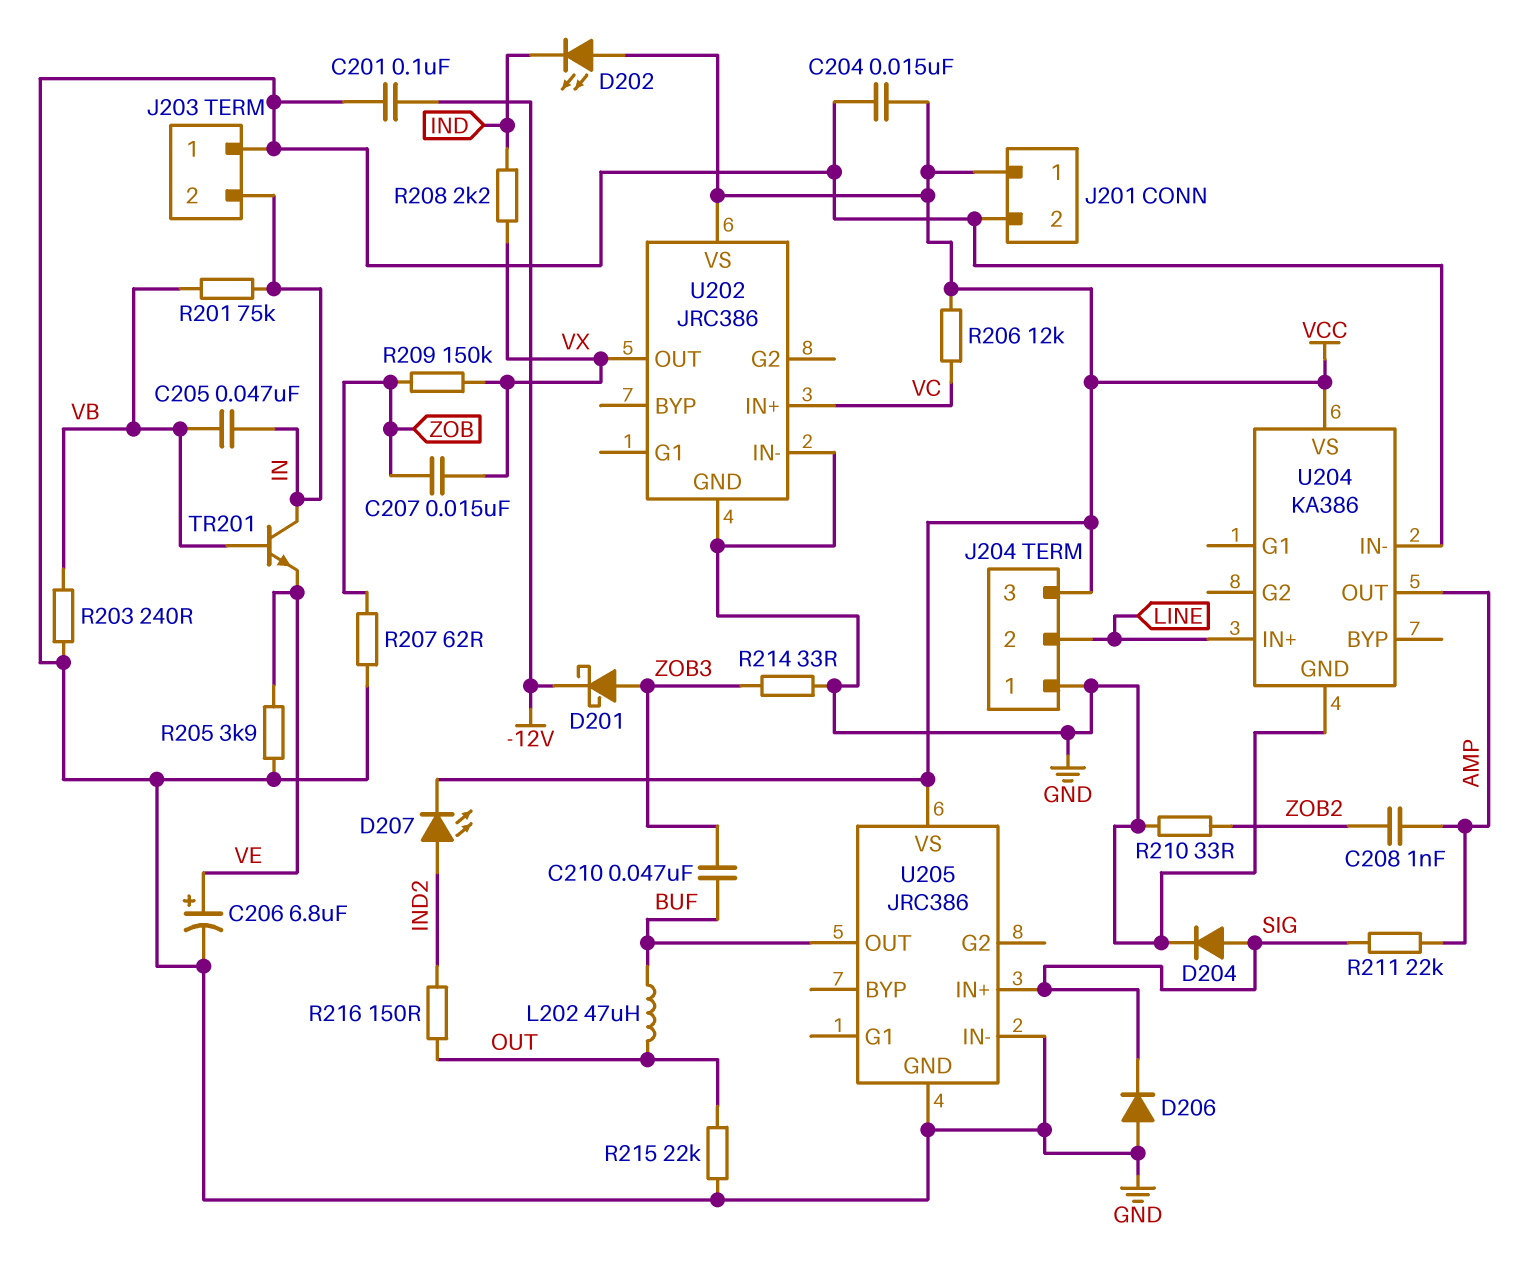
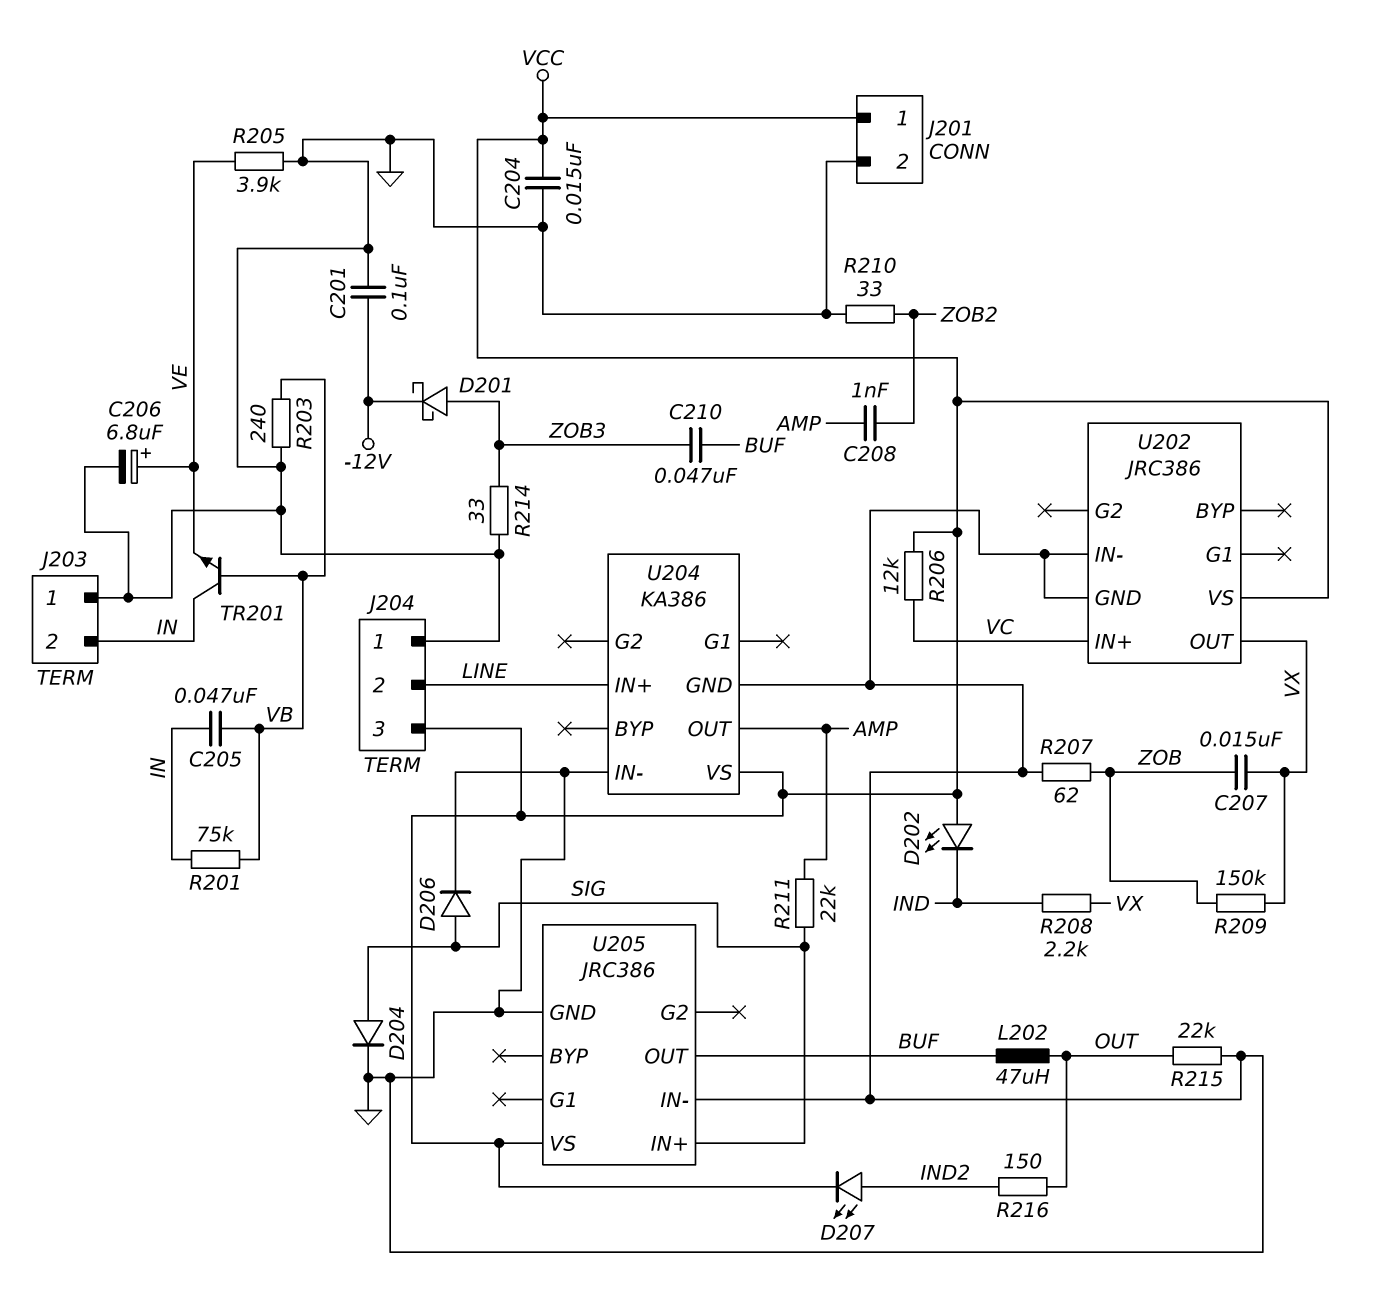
D206: diode (A GND, K SIG) -> diode (A SIG, K GND)

